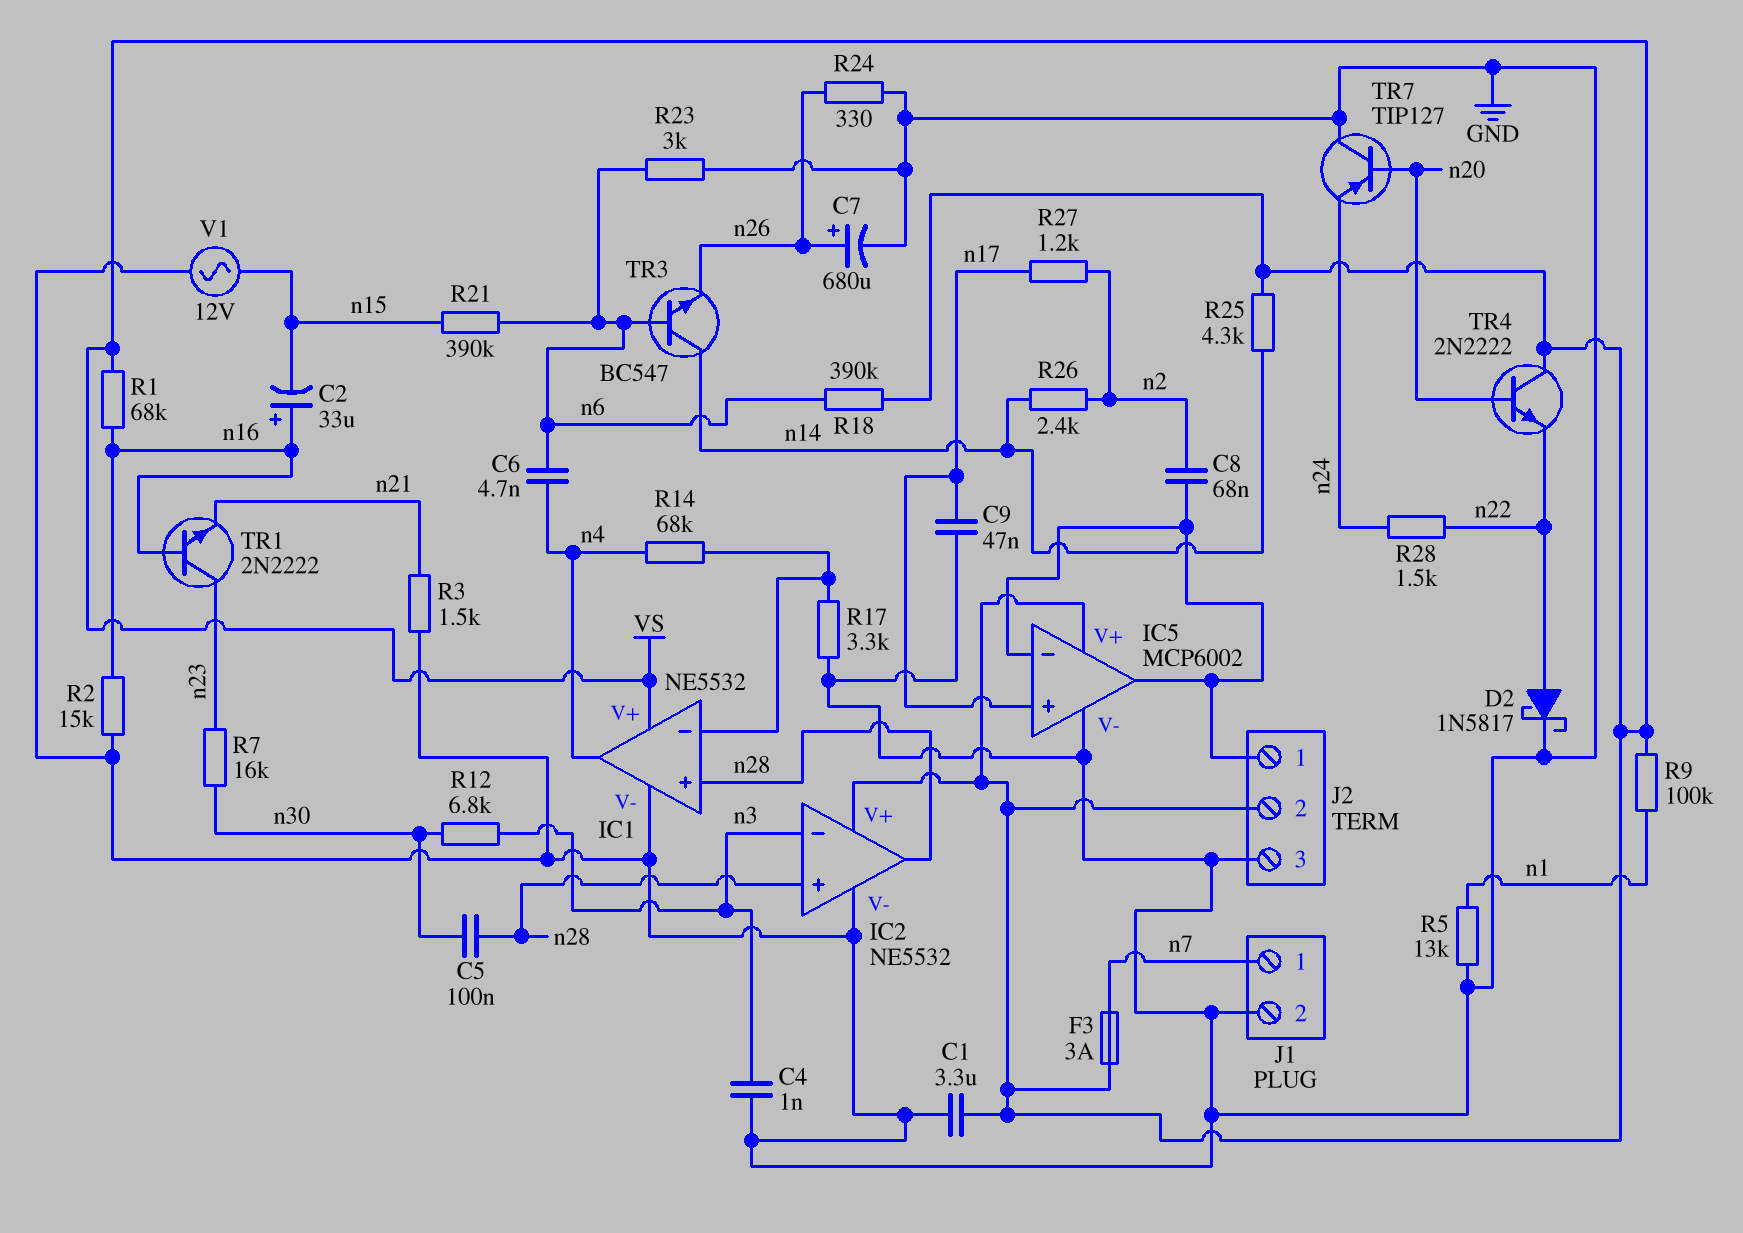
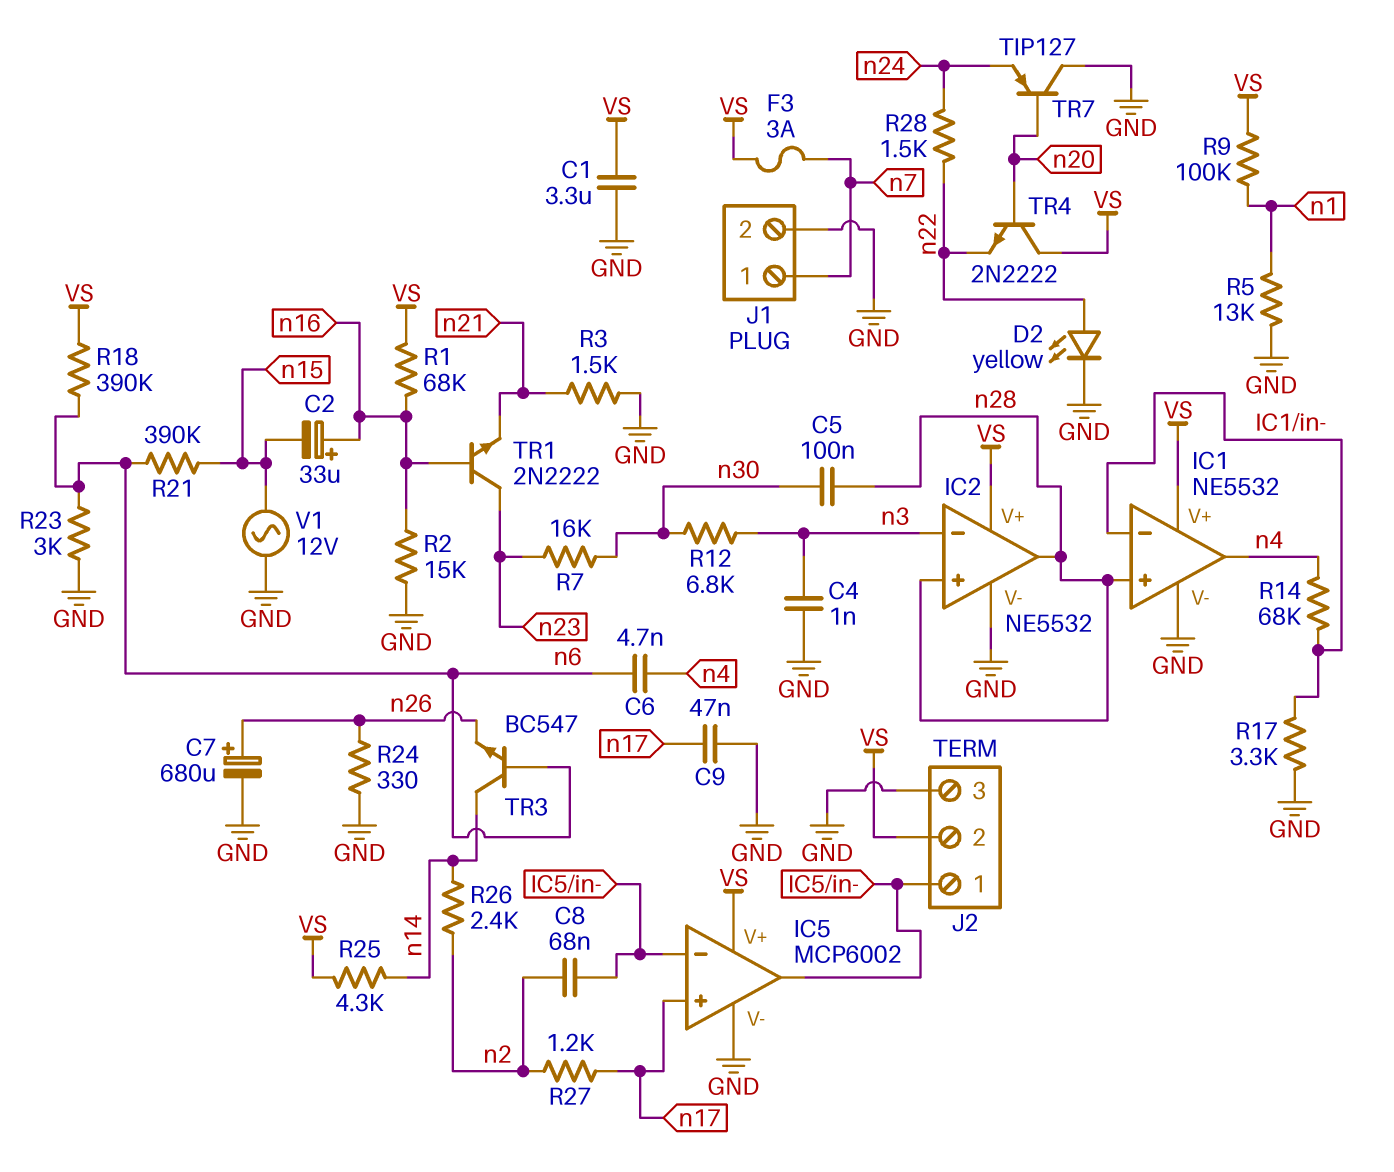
D2: schottky 1N5817 (A n22, K GND) -> LED yellow (A n22, K GND)

